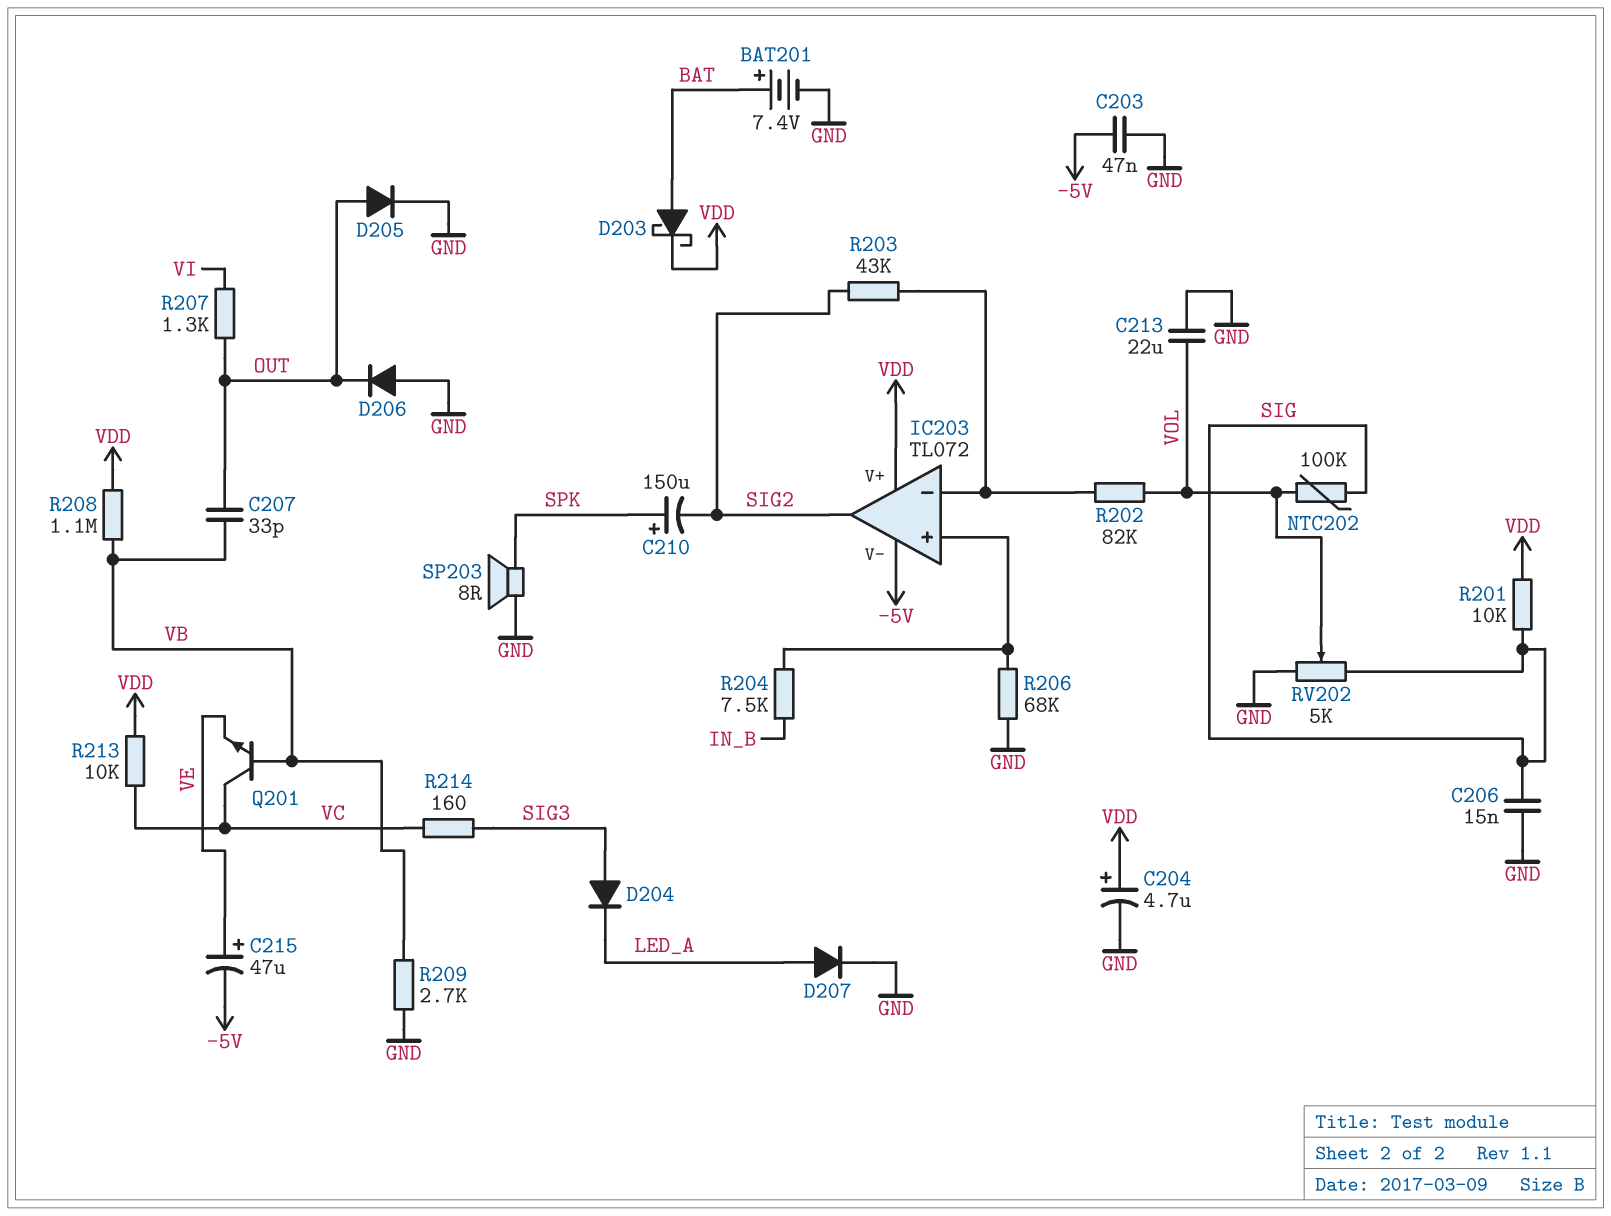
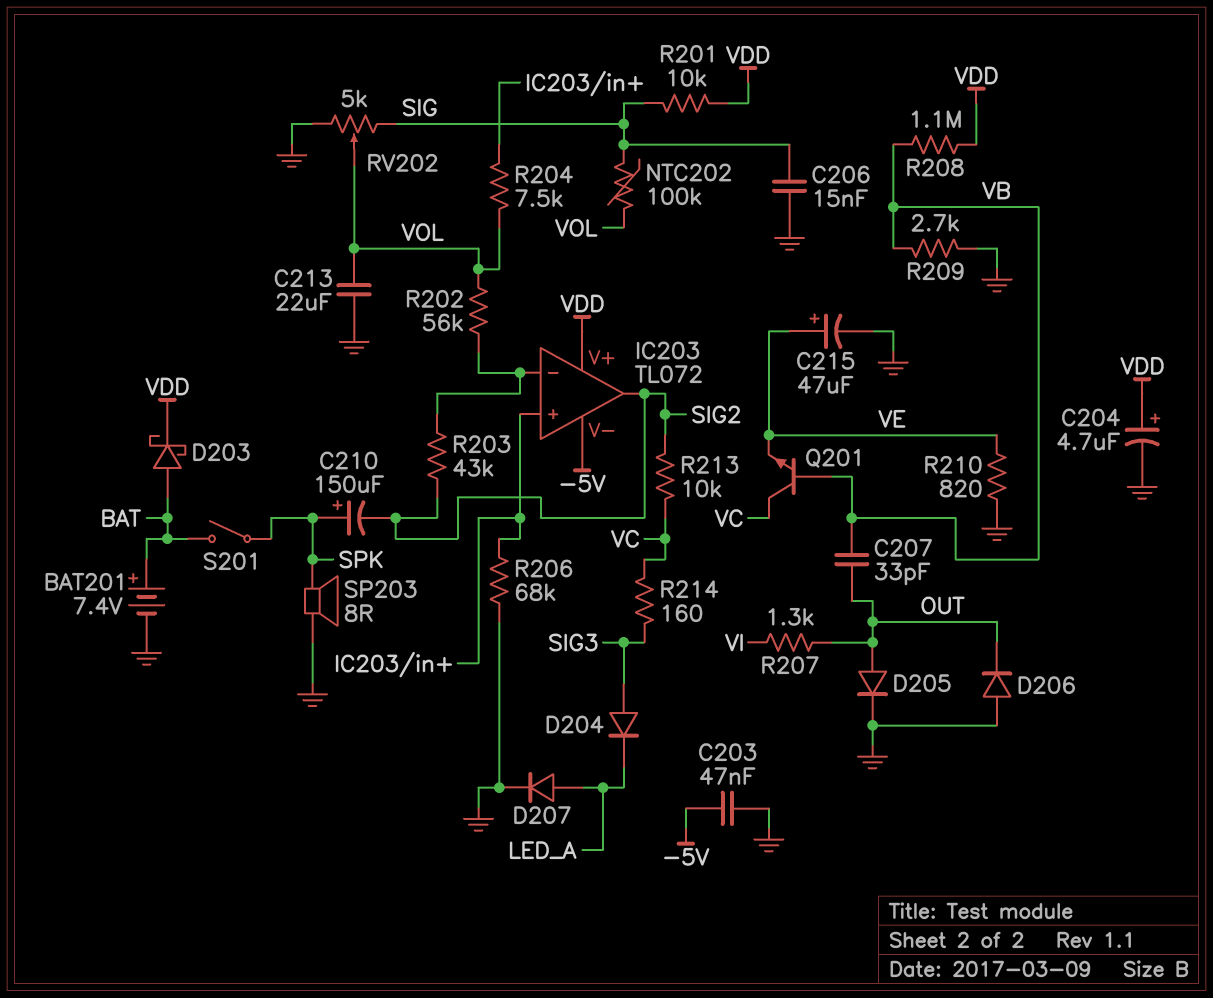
C215: 47uF (plus VE, minus -5V) -> 47uF (plus VE, minus GND)
R202: 82k (IC203/in-, VOL) -> 56k (IC203/in-, VOL)
R204: 7.5k (IC203/in+, IN_B) -> 7.5k (IC203/in+, VOL)
R210: none -> 820 (GND, VE)
R213: 10k (VC, VDD) -> 10k (SIG2, VC)
S201: none -> switch (BAT, SPK)

